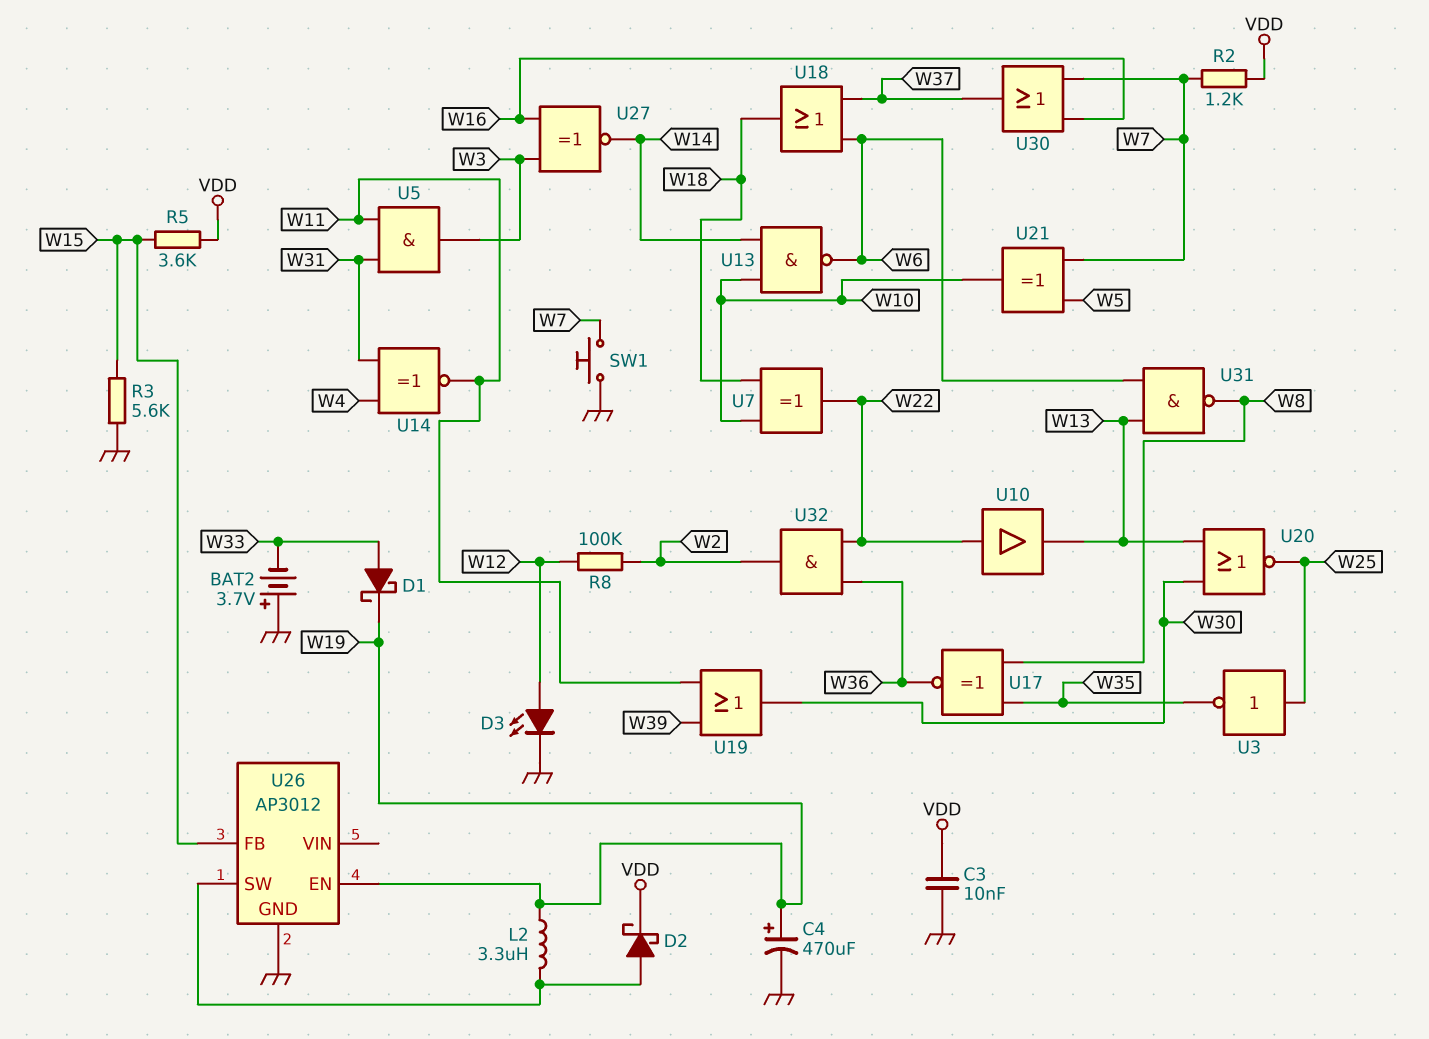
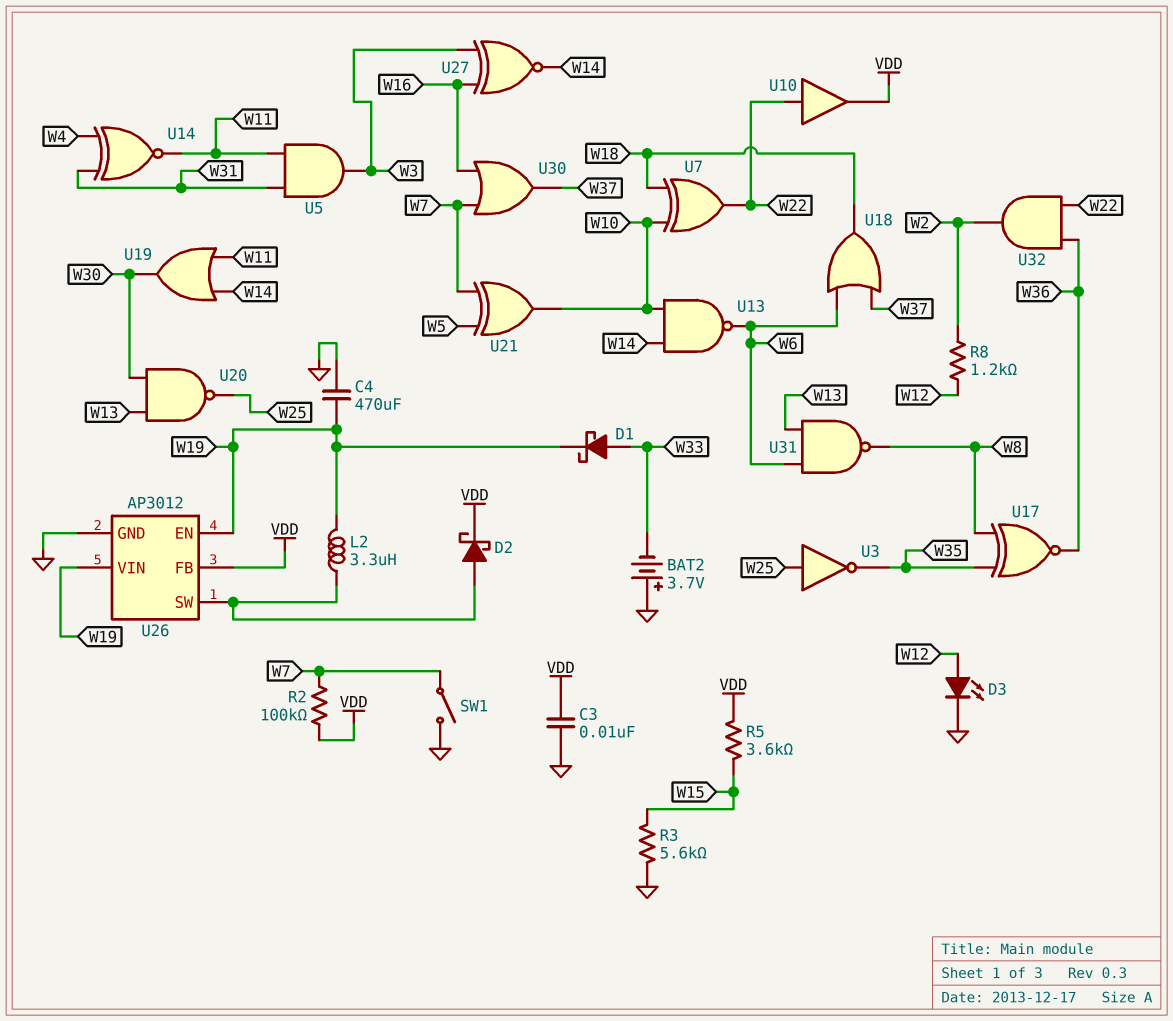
C4: 470uF (plus W19, minus GND) -> 470uF (GND, W19)
R2: 1.2k (VDD, W7) -> 100k (VDD, W7)
R8: 100k (W2, W12) -> 1.2k (W2, W12)
SW1: button (GND, W7) -> switch (GND, W7)
U10: buffer (in W22, out W13) -> buffer (in W22, out VDD)
U19: OR (in W11, in W39, out W30) -> OR (in W11, in W14, out W30)
U20: NOR (in W13, in W30, out W25) -> NAND (in W13, in W30, out W25)
U26 pin FB: W15 -> VDD
U26 pin VIN: none -> W19

